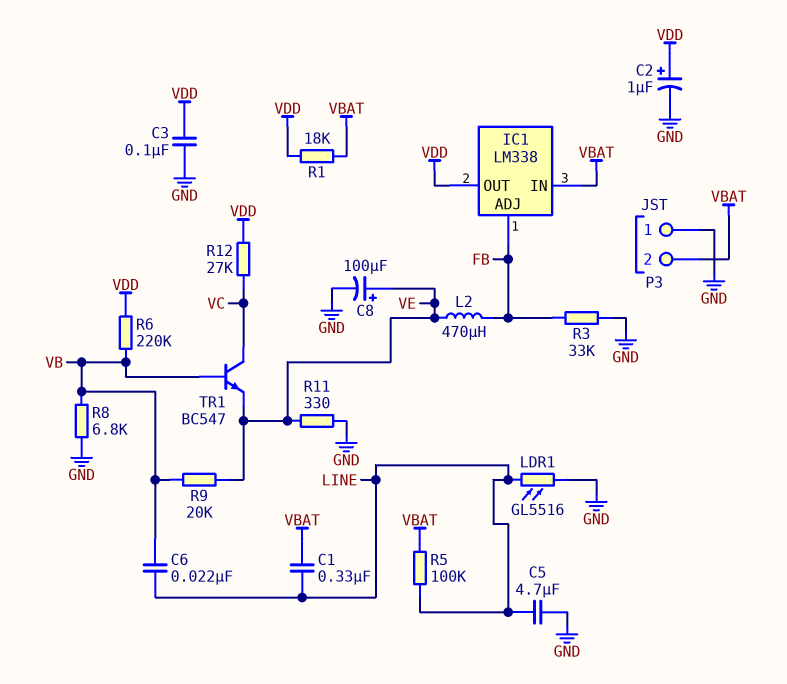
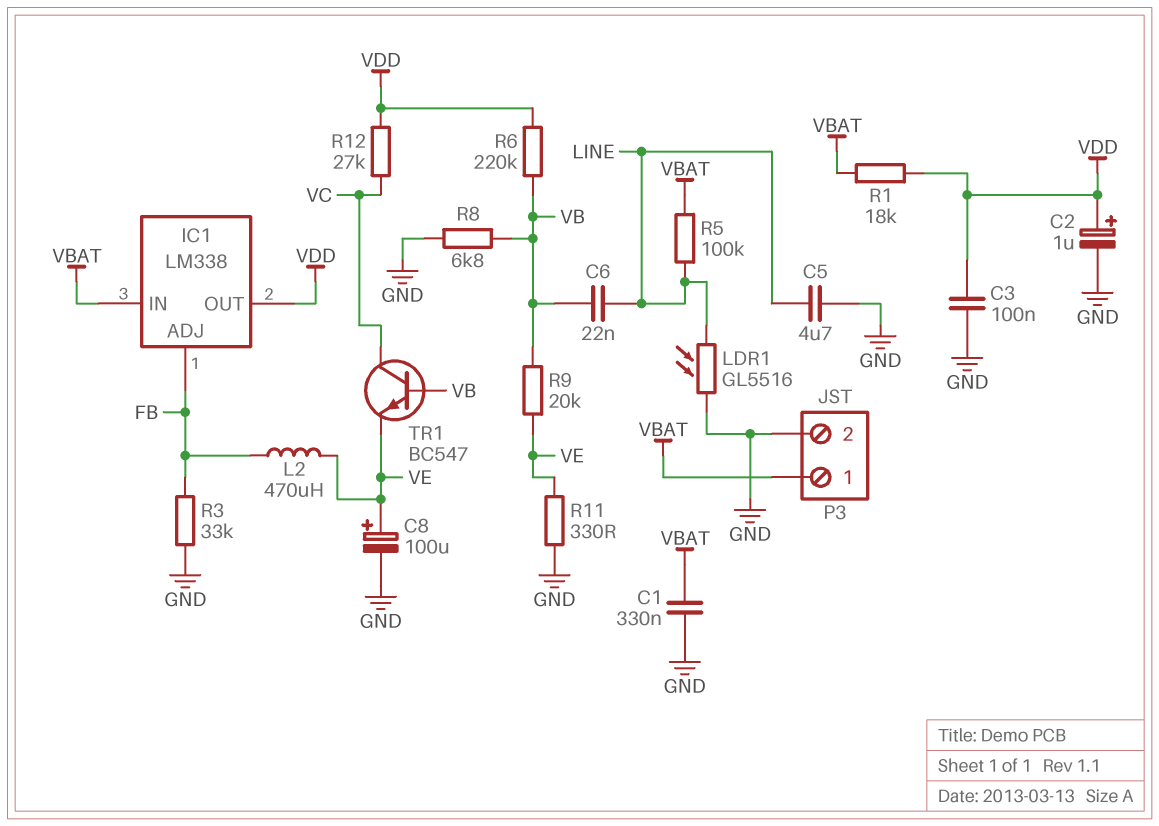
C1: 330nF (LINE, VBAT) -> 330nF (GND, VBAT)
P3 pin 1: GND -> VBAT
P3 pin 2: VBAT -> GND

